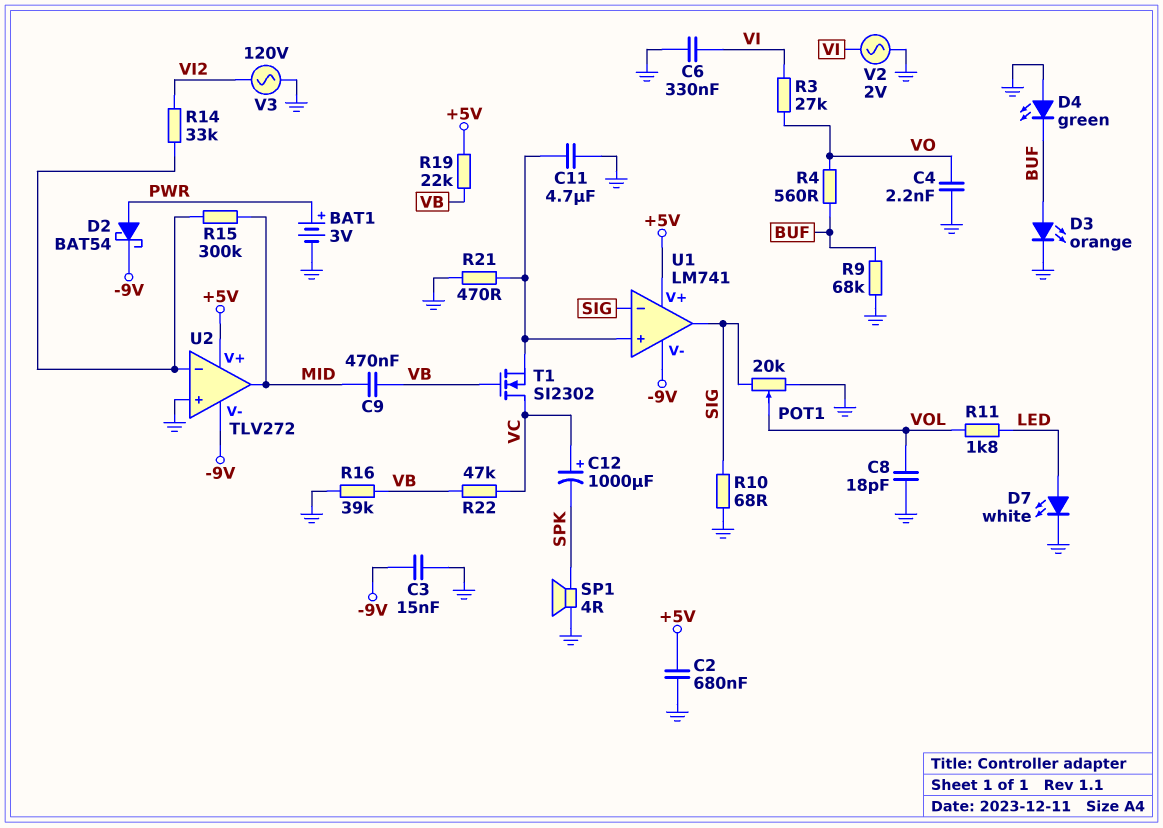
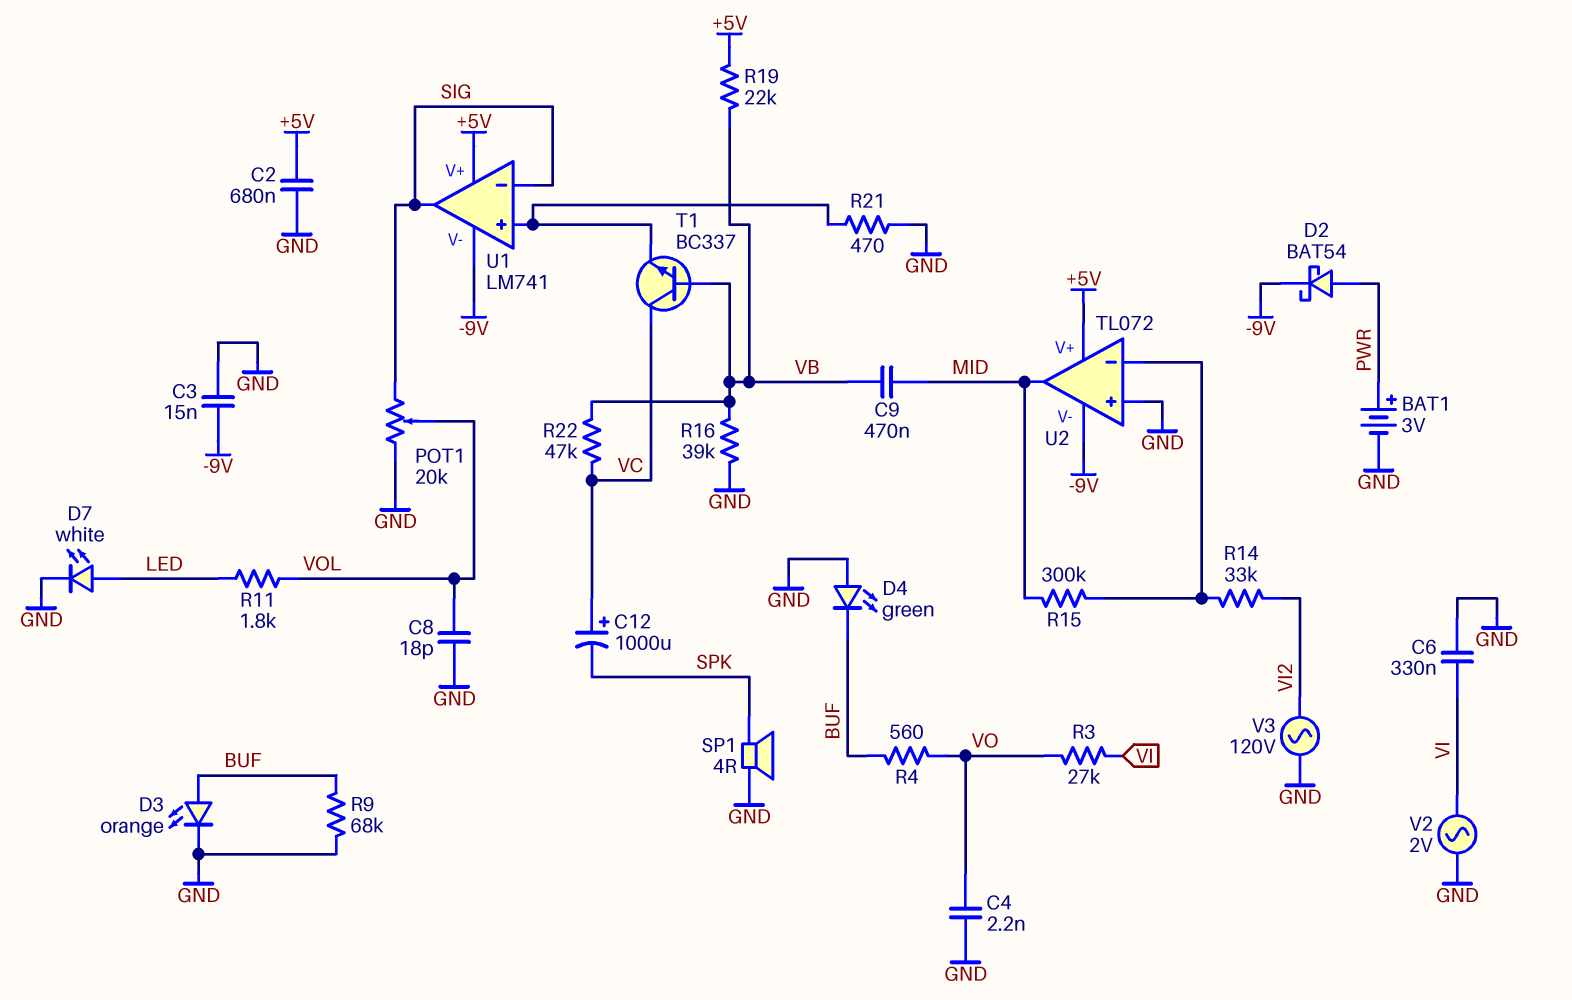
C11: 4.7uF (GND, U1/in+) -> none
R10: 68 (GND, SIG) -> none
T1: NMOS SI2302 (G VB, D VC, S U1/in+) -> NPN BC337 (B VB, C VC, E U1/in+)
U2: TLV272 -> TL072

